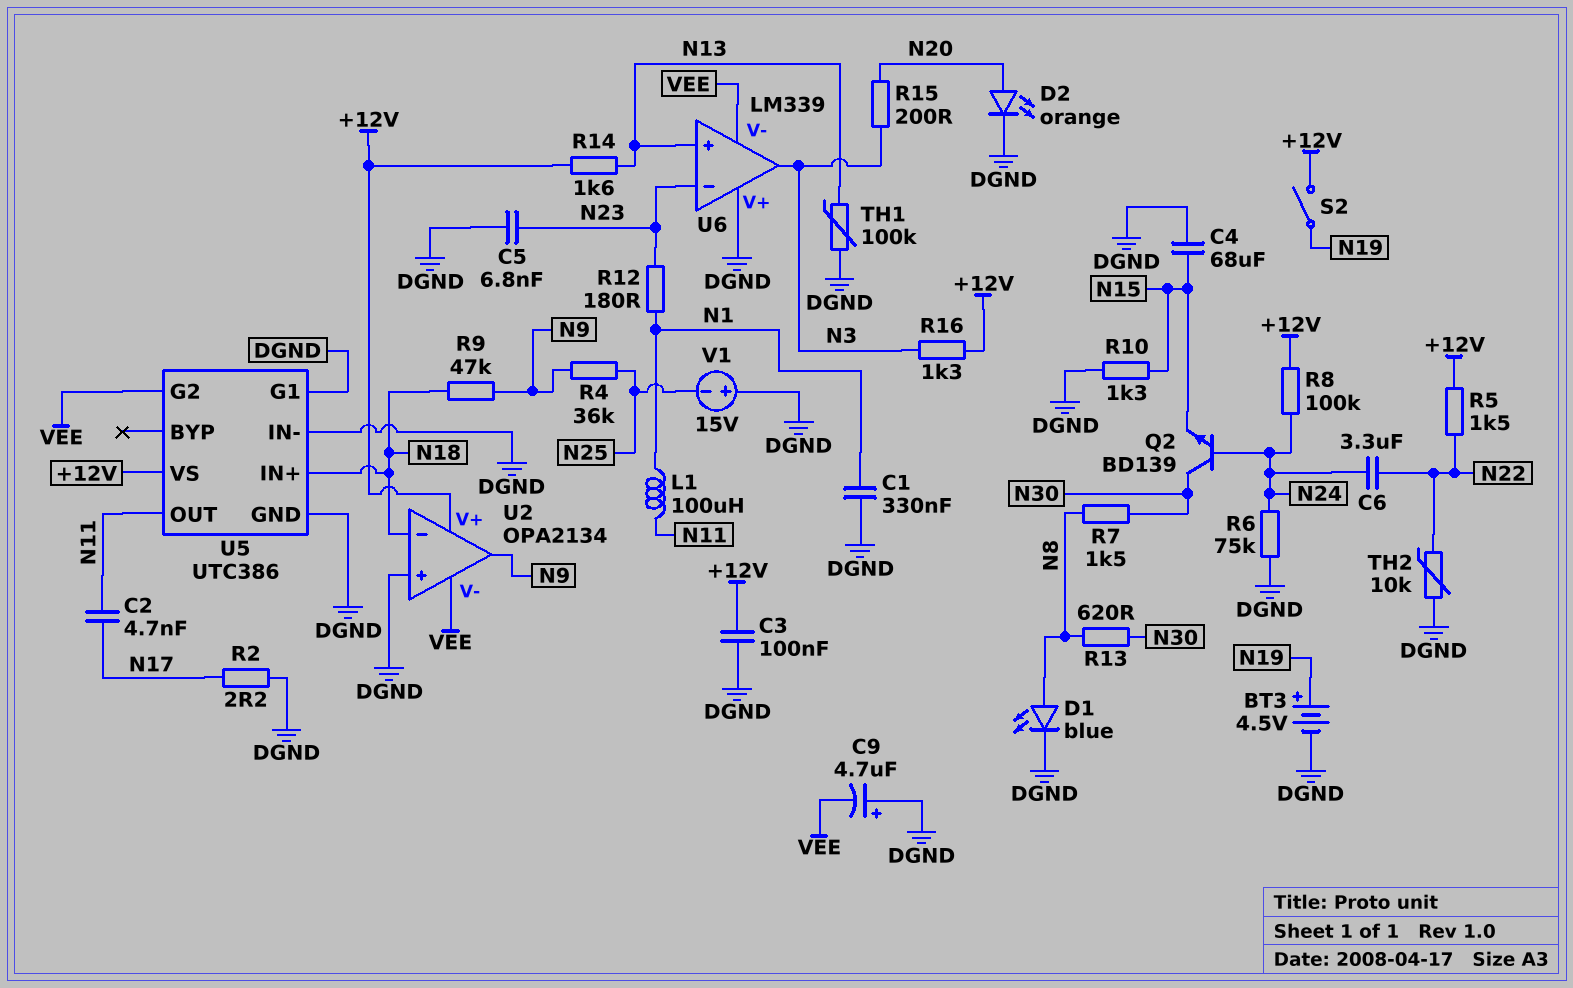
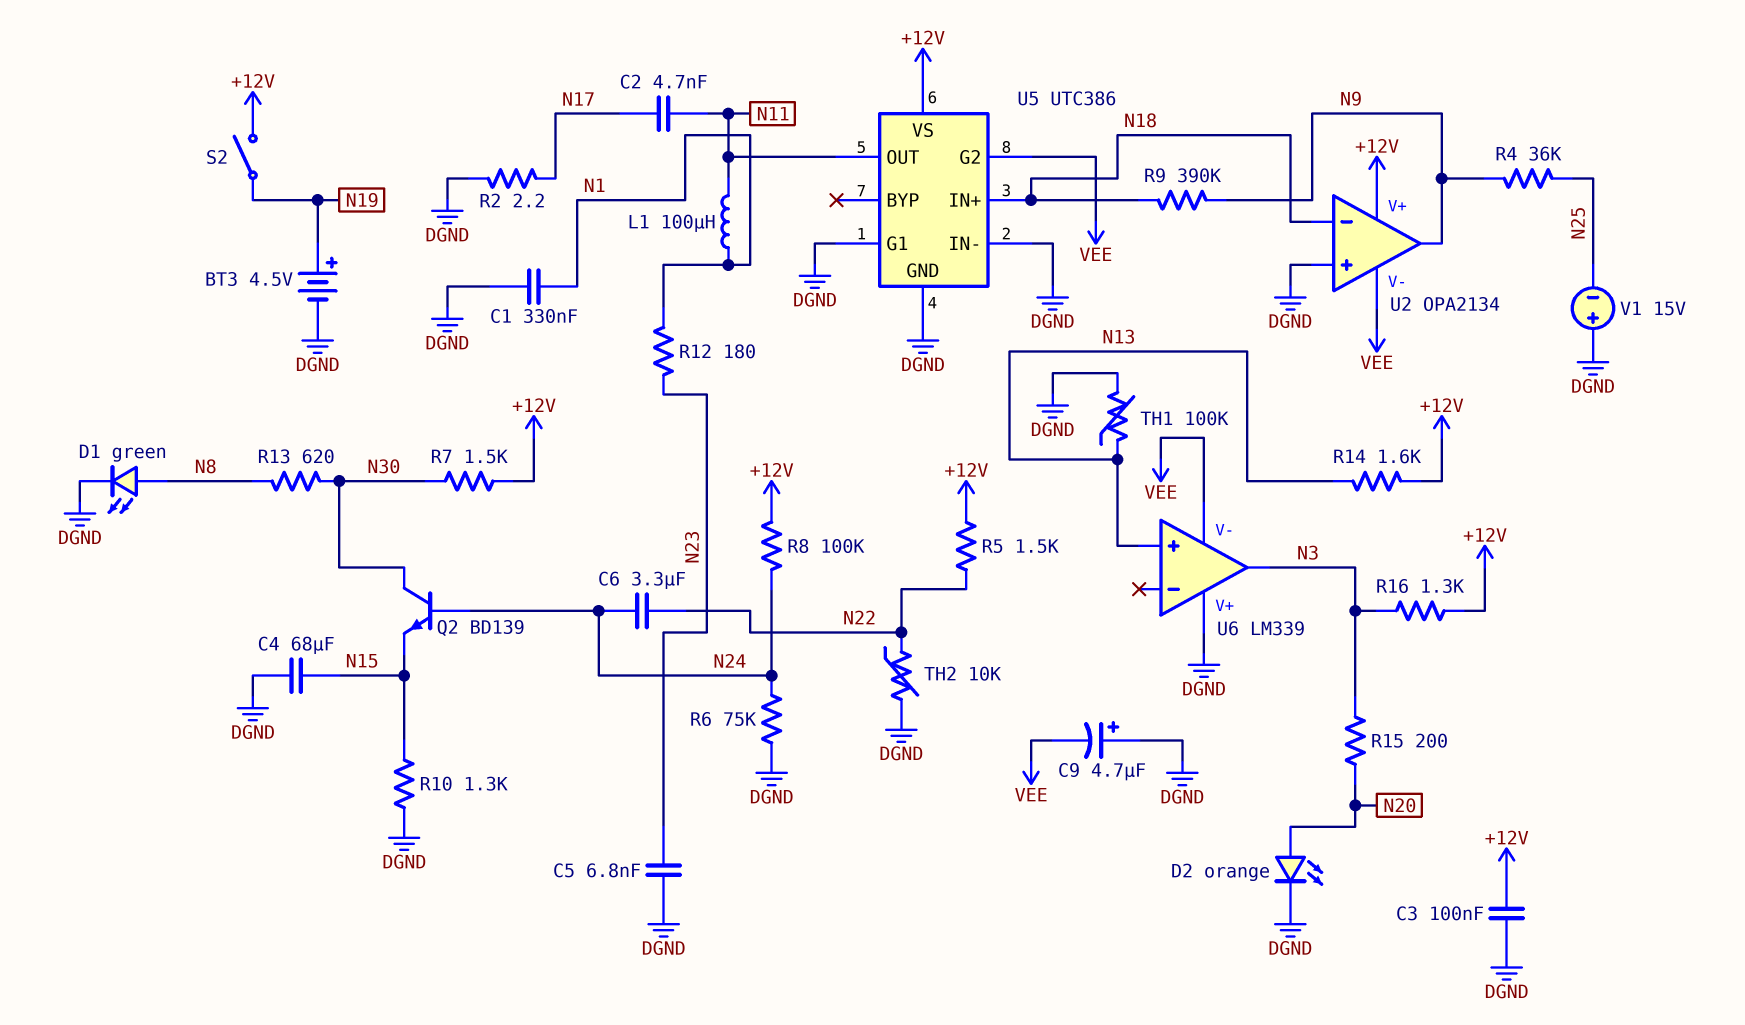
D1: LED blue (A N8, K DGND) -> LED green (A N8, K DGND)
R7: 1.5k (N8, N30) -> 1.5k (+12V, N30)
R9: 47k (N9, N18) -> 390k (N9, N18)
U6 pin in-: N23 -> none

